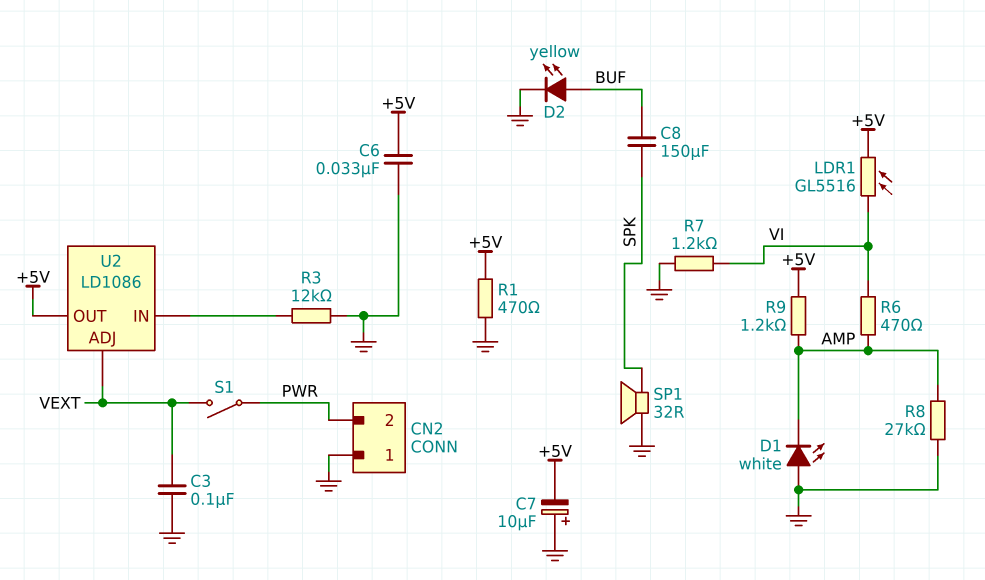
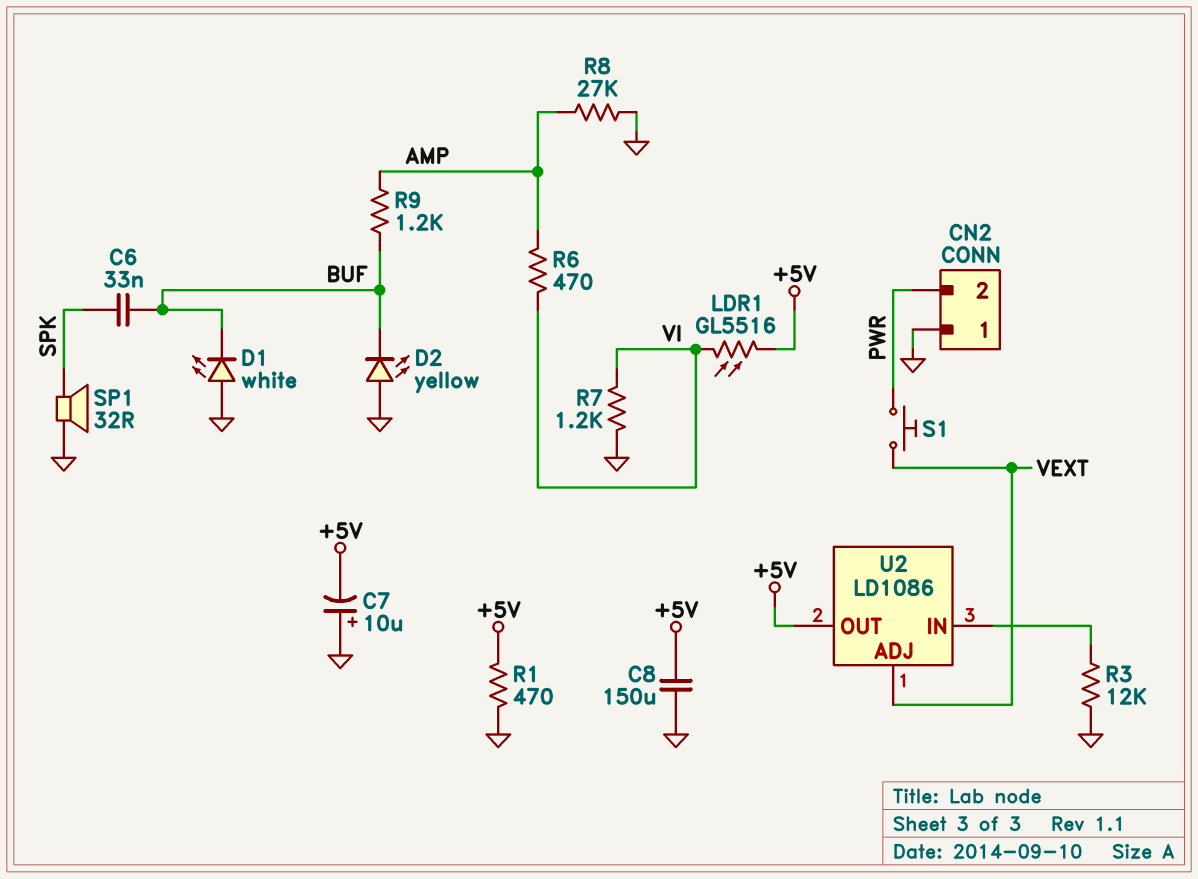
C3: 100nF (GND, VEXT) -> none
C6: 33nF (+5V, GND) -> 33nF (BUF, SPK)
C8: 150uF (BUF, SPK) -> 150uF (+5V, GND)
D1: LED white (A GND, K AMP) -> LED white (A GND, K BUF)
D2: LED yellow (A BUF, K GND) -> LED yellow (A GND, K BUF)
R9: 1.2k (+5V, AMP) -> 1.2k (AMP, BUF)
S1: switch (PWR, VEXT) -> button (PWR, VEXT)

